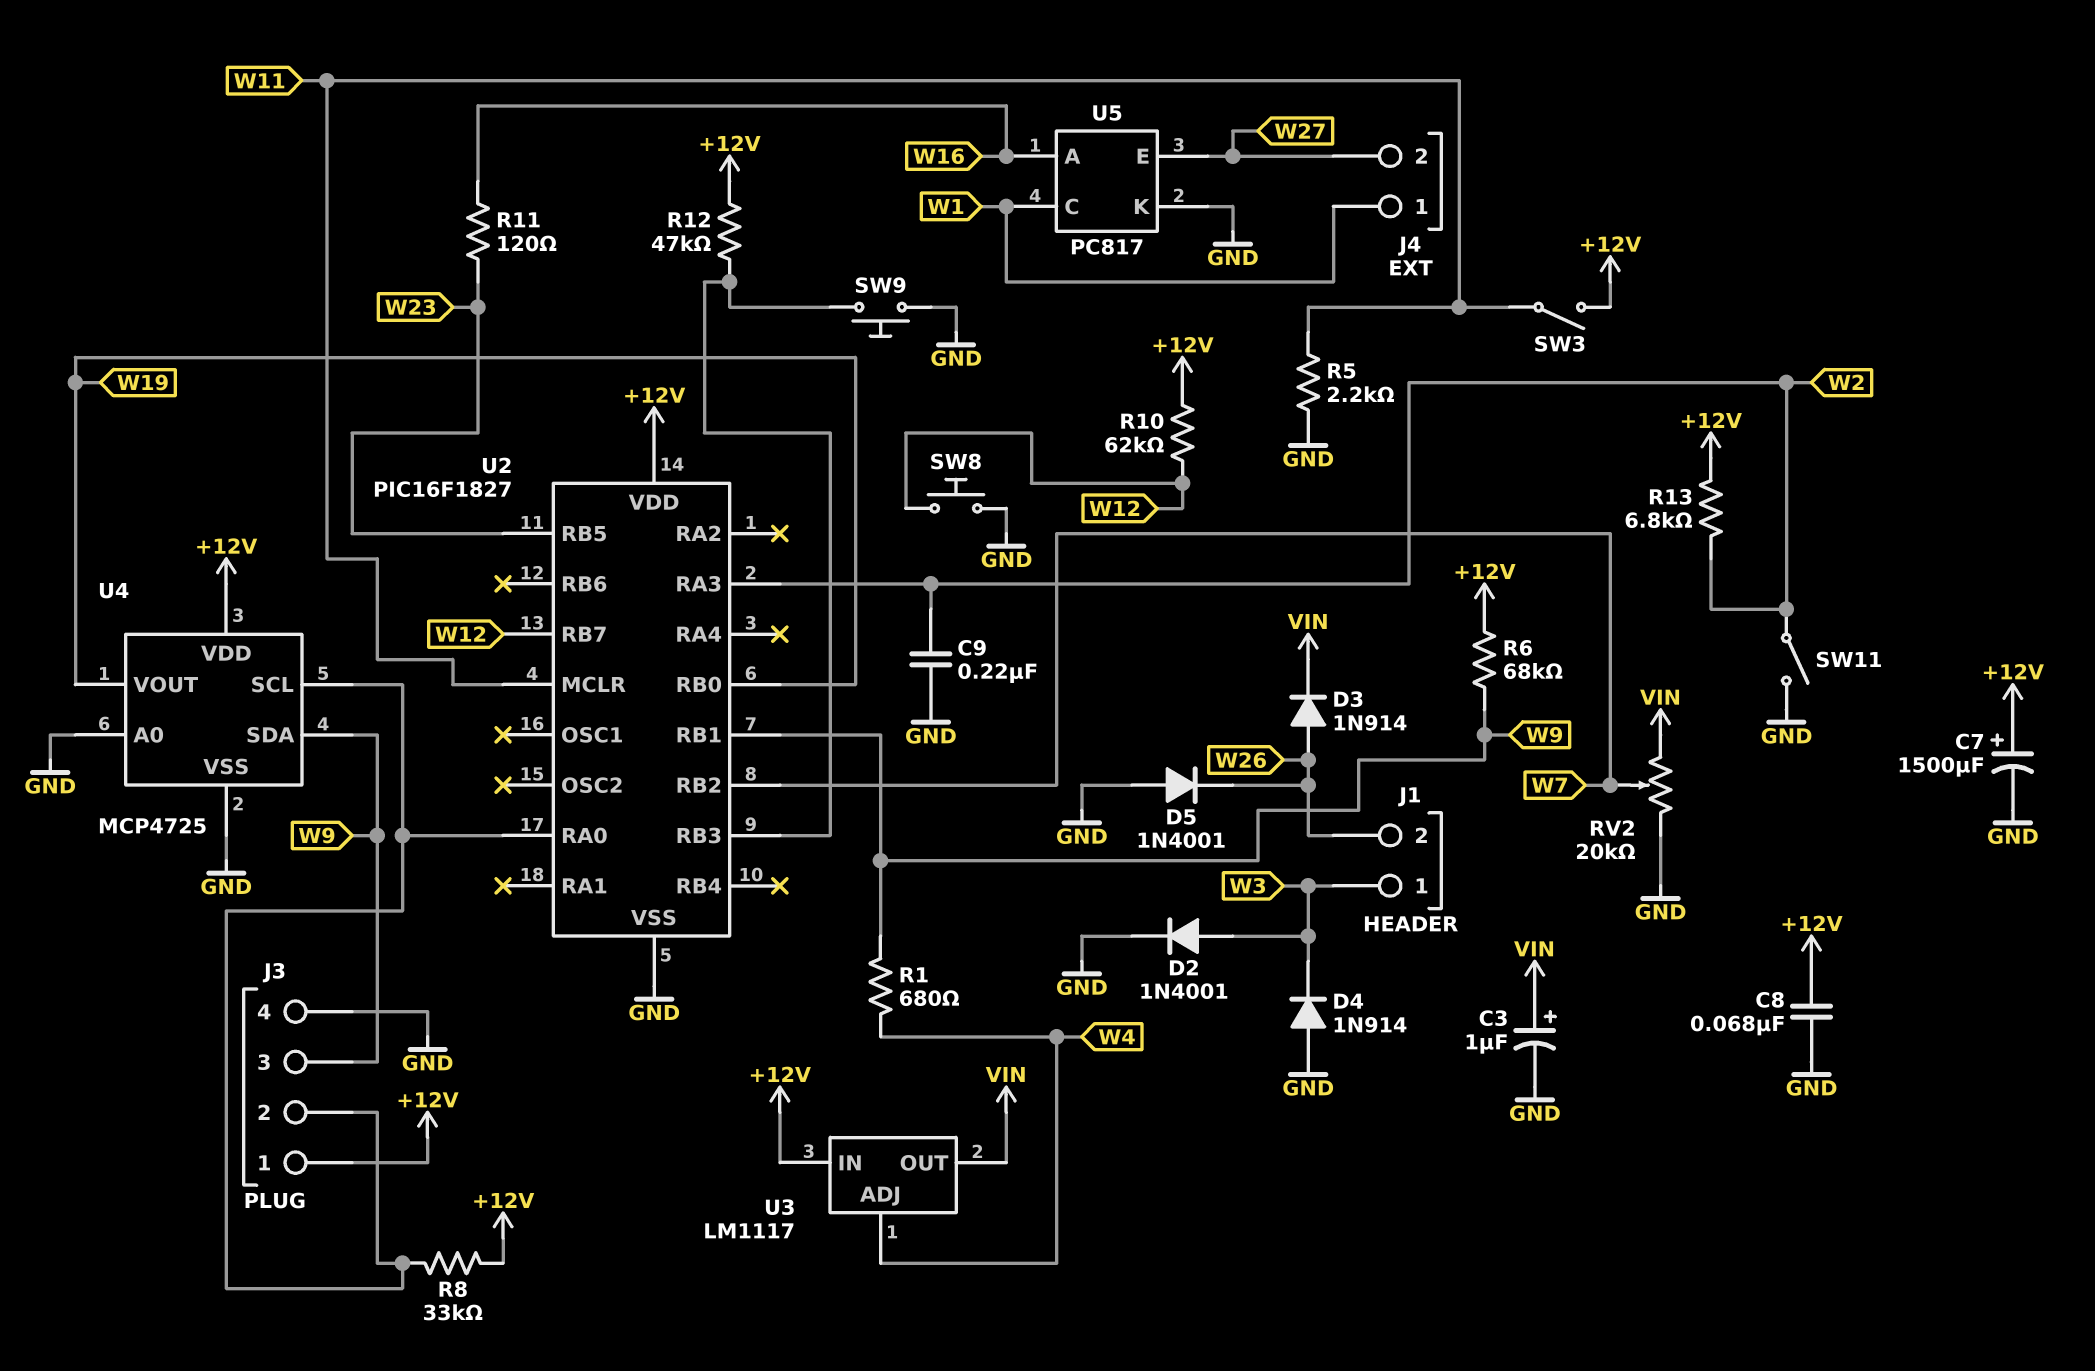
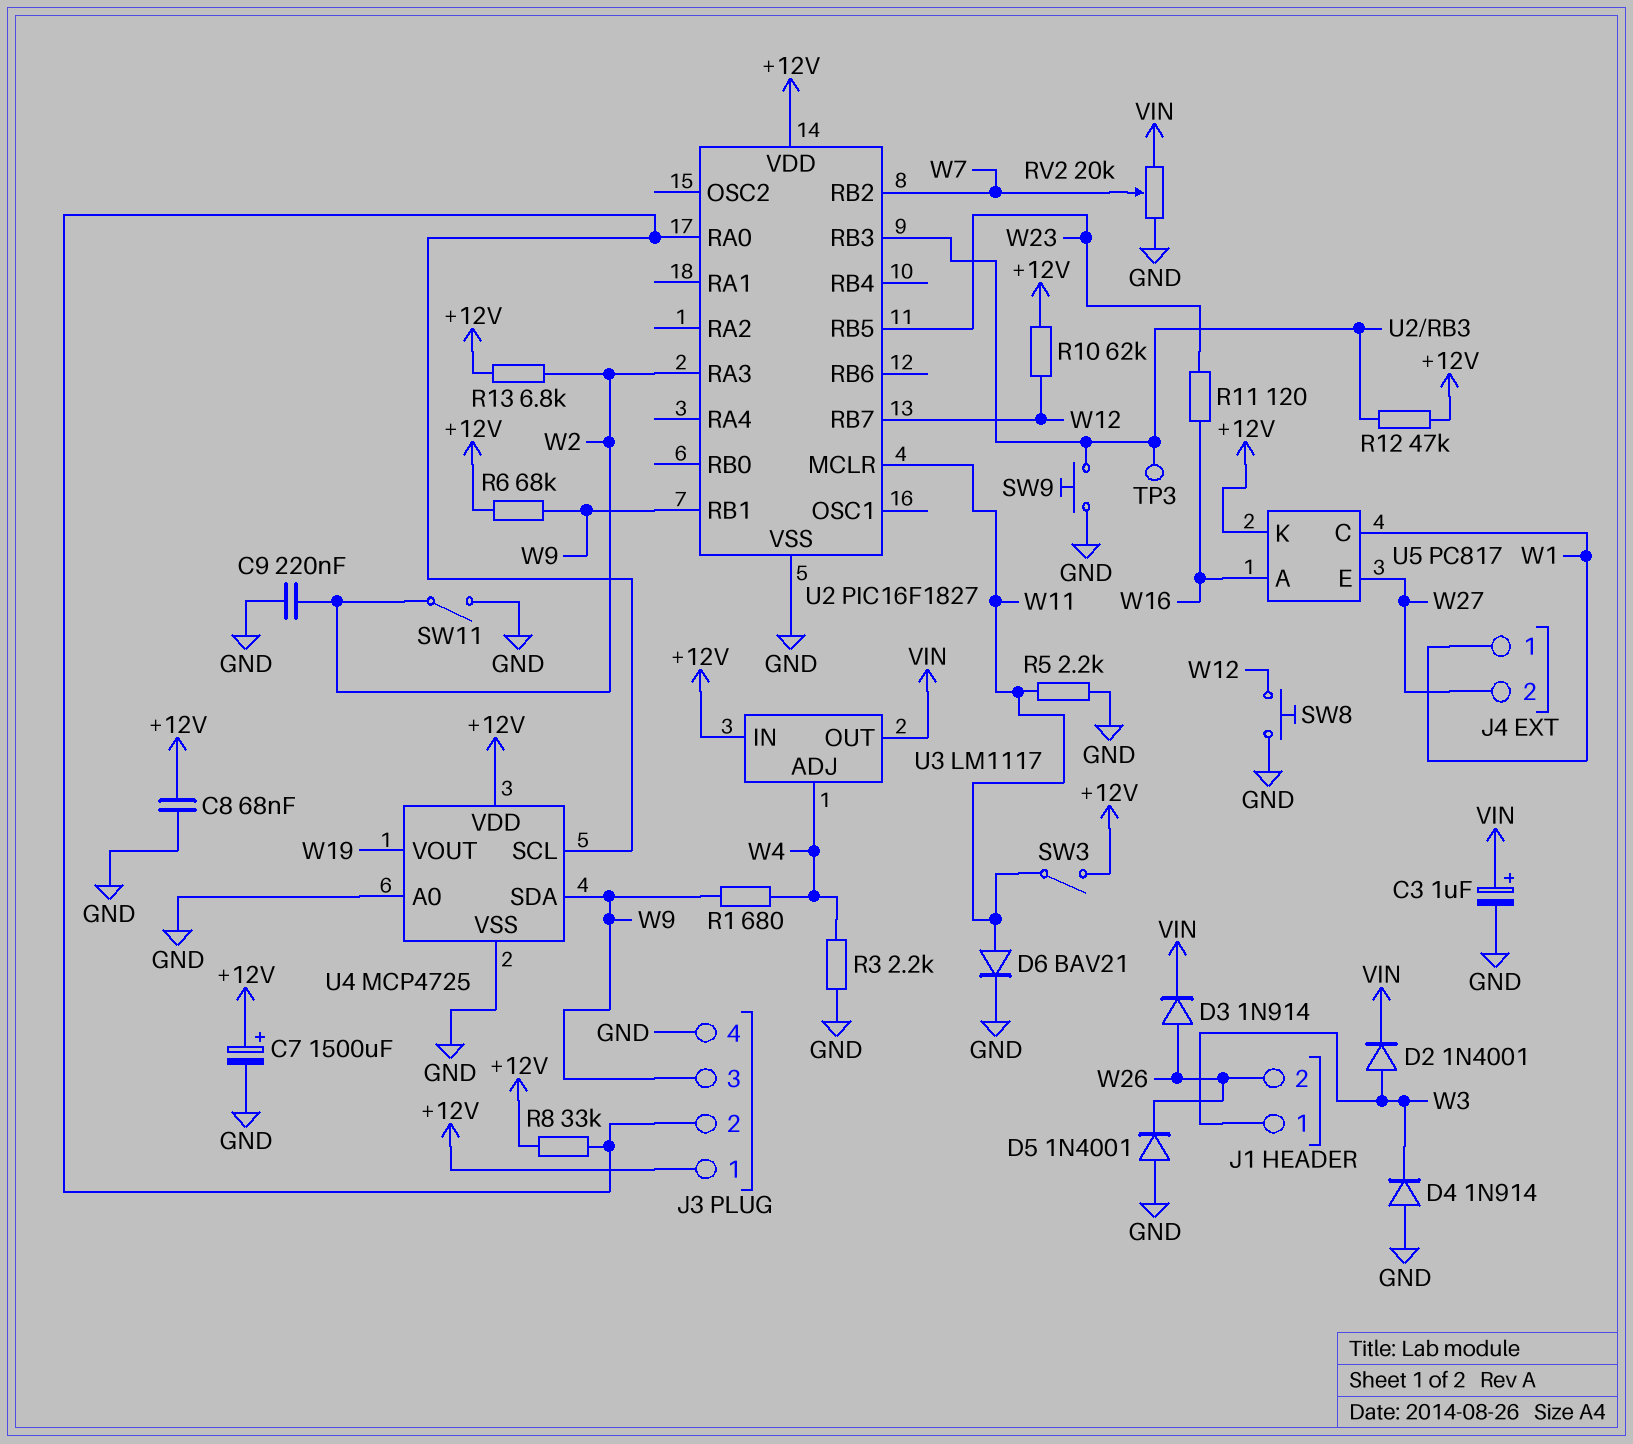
D2: diode 1N4001 (A W3, K GND) -> diode 1N4001 (A W3, K VIN)
D6: none -> diode BAV21 (A W11, K GND)
R3: none -> 2.2k (GND, W4)
TP3: none -> test point (U2/RB3)
U2 pin RB0: W19 -> none
U5 pin K: GND -> +12V

